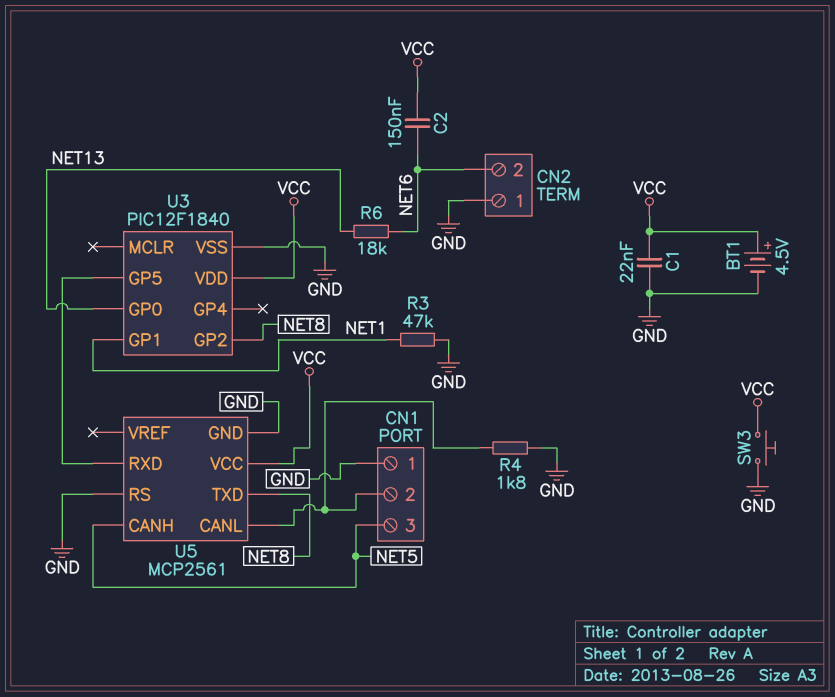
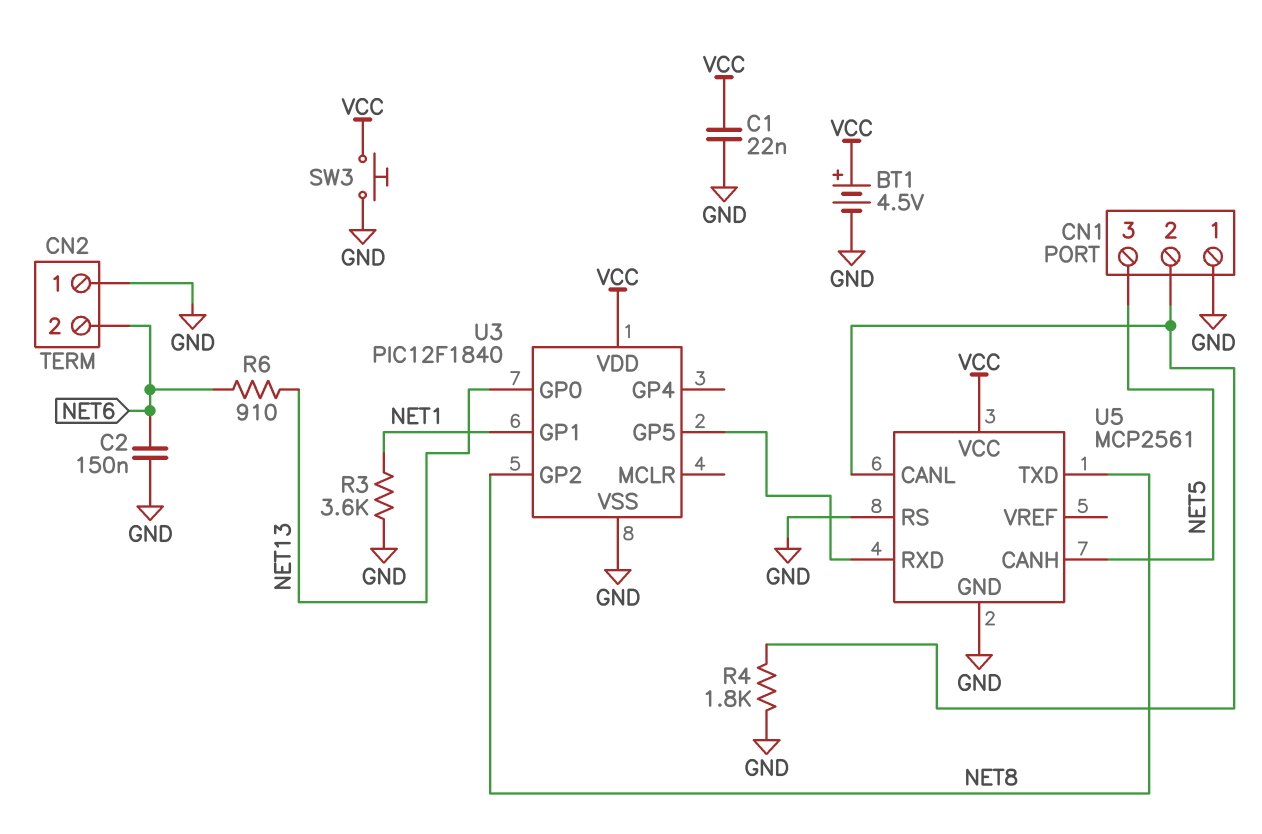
C2: 150nF (NET6, VCC) -> 150nF (GND, NET6)
R3: 47k (GND, NET1) -> 3.6k (GND, NET1)
R6: 18k (NET6, NET13) -> 910 (NET6, NET13)

